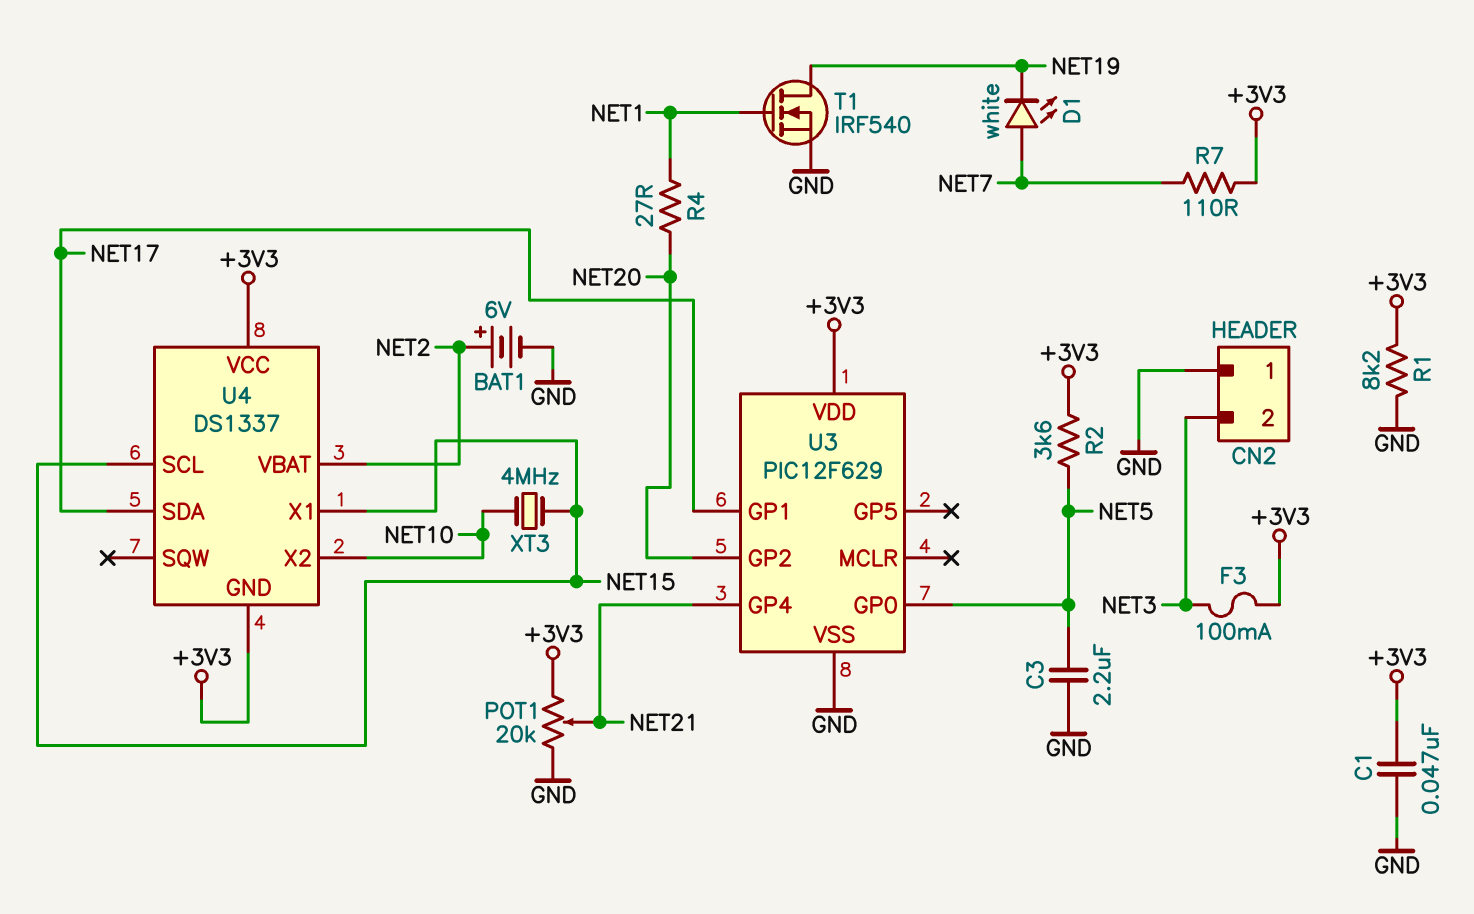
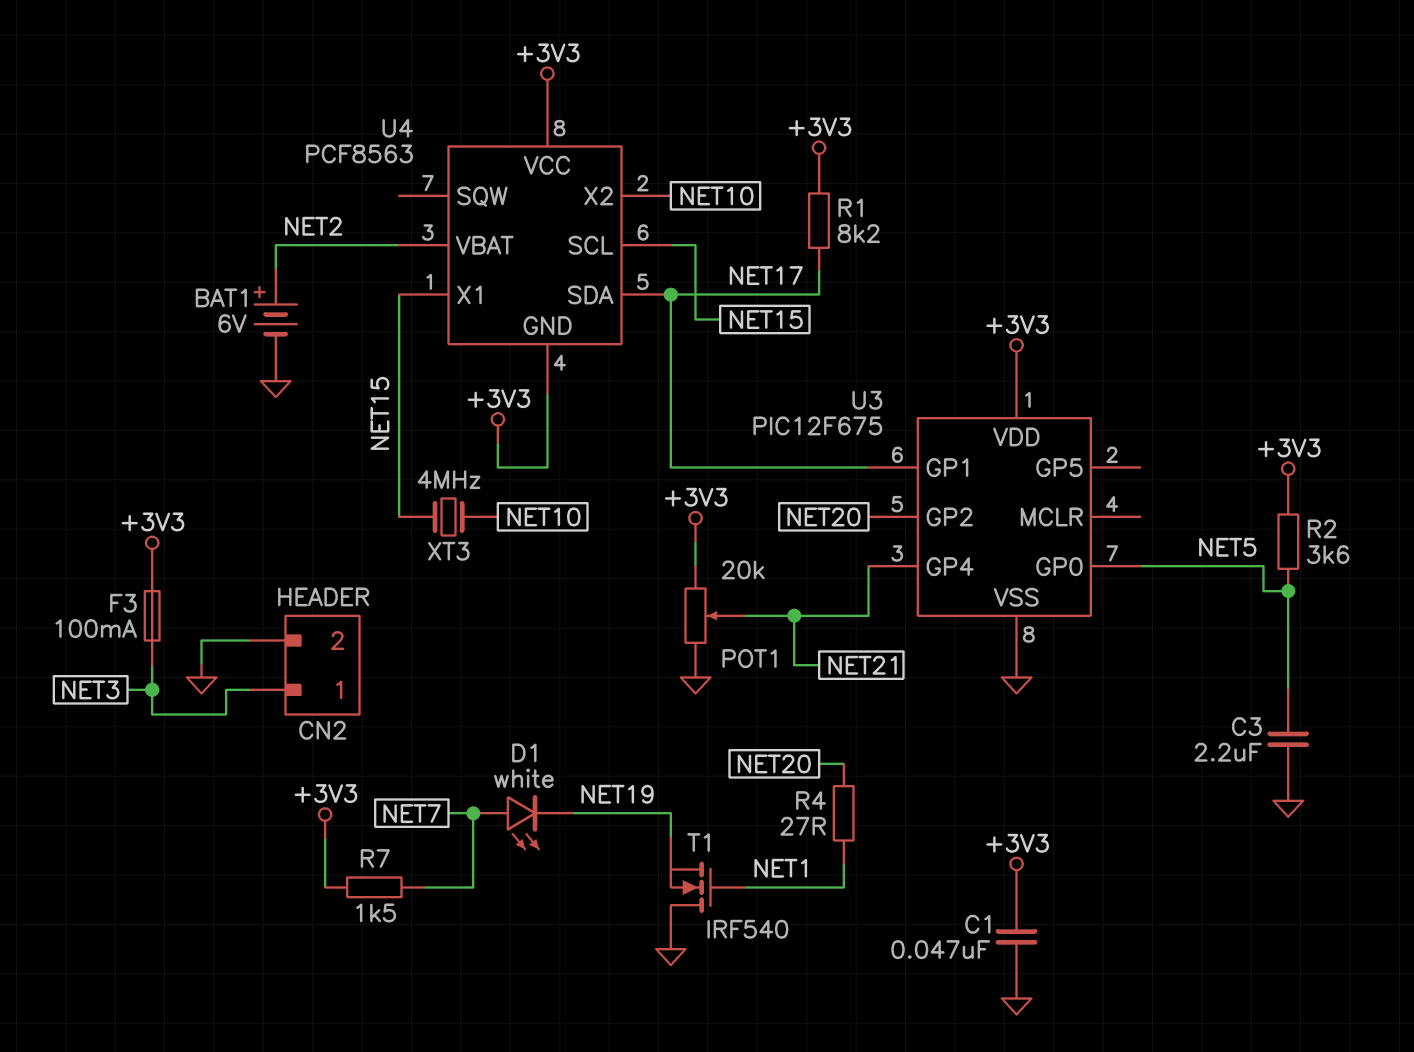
CN2 pin 1: GND -> NET3
CN2 pin 2: NET3 -> GND
R1: 8.2k (+3V3, GND) -> 8.2k (+3V3, NET17)
R7: 110 (+3V3, NET7) -> 1.5k (+3V3, NET7)
T1: NMOS IRF540 (G NET1, D NET19, S GND) -> NMOS IRF540 (G NET1, D GND, S NET19)
U3: PIC12F629 -> PIC12F675
U4: DS1337 -> PCF8563

